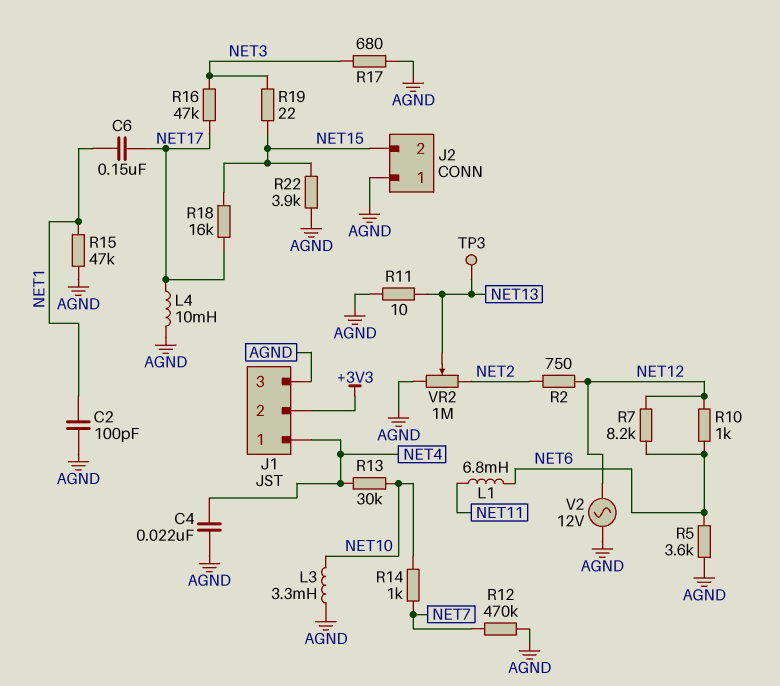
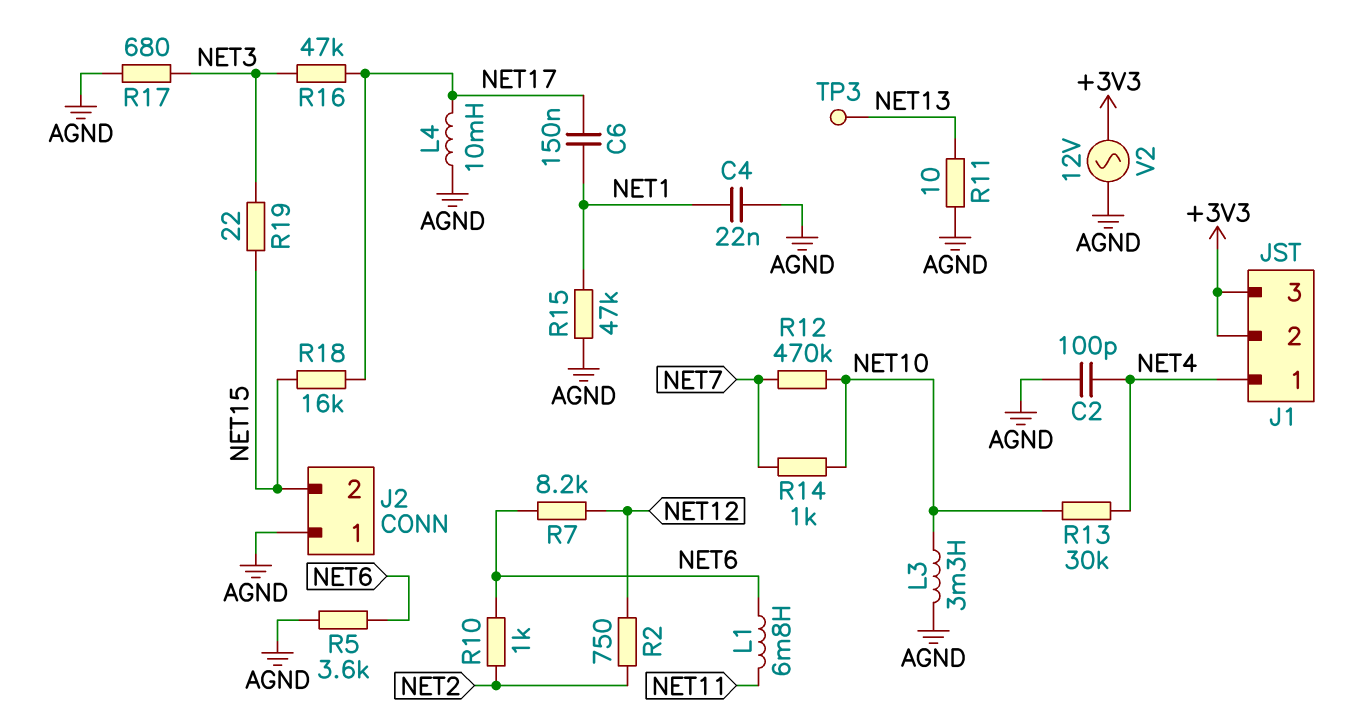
C2: 100pF (AGND, NET1) -> 100pF (AGND, NET4)
C4: 22nF (AGND, NET4) -> 22nF (AGND, NET1)
J1 pin 3: AGND -> +3V3
R10: 1k (NET6, NET12) -> 1k (NET2, NET6)
R12: 470k (AGND, NET7) -> 470k (NET7, NET10)
R22: 3.9k (AGND, NET15) -> none
V2: AC 12V (AGND, NET12) -> AC 12V (+3V3, AGND)
VR2: 1M (AGND, NET2, wiper NET13) -> none

